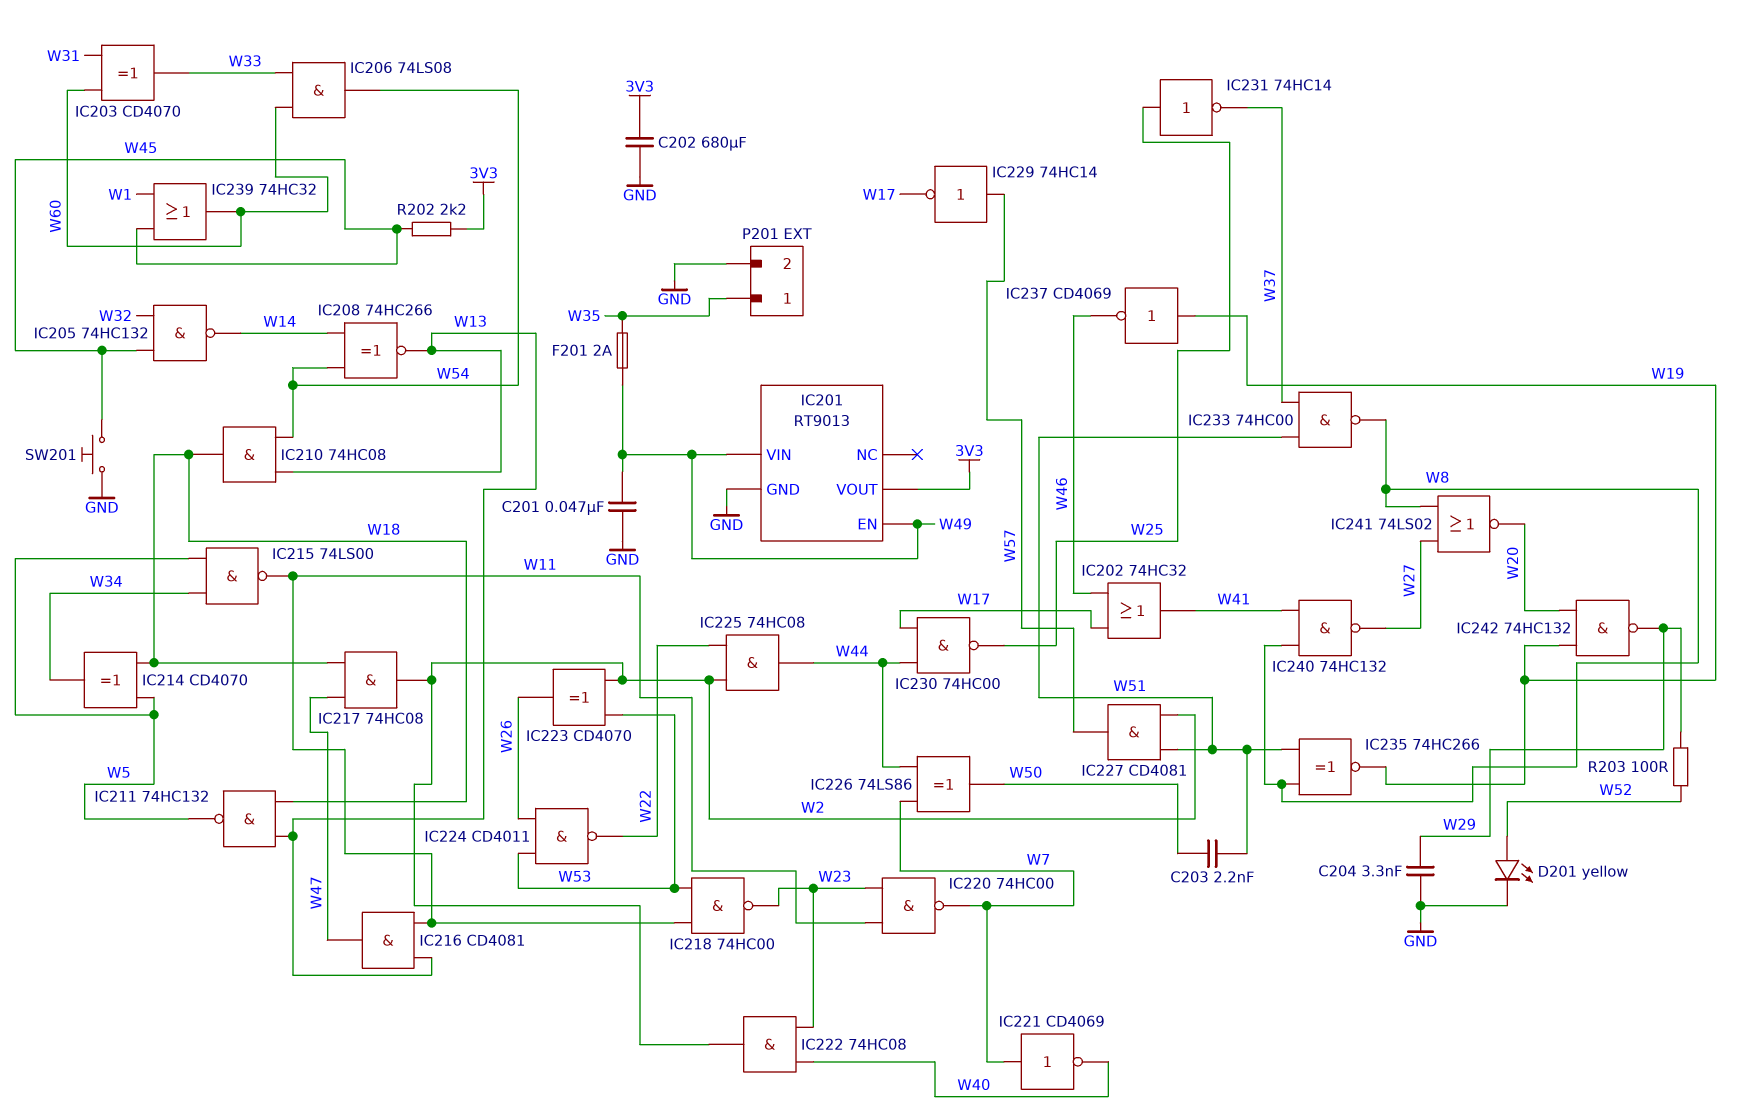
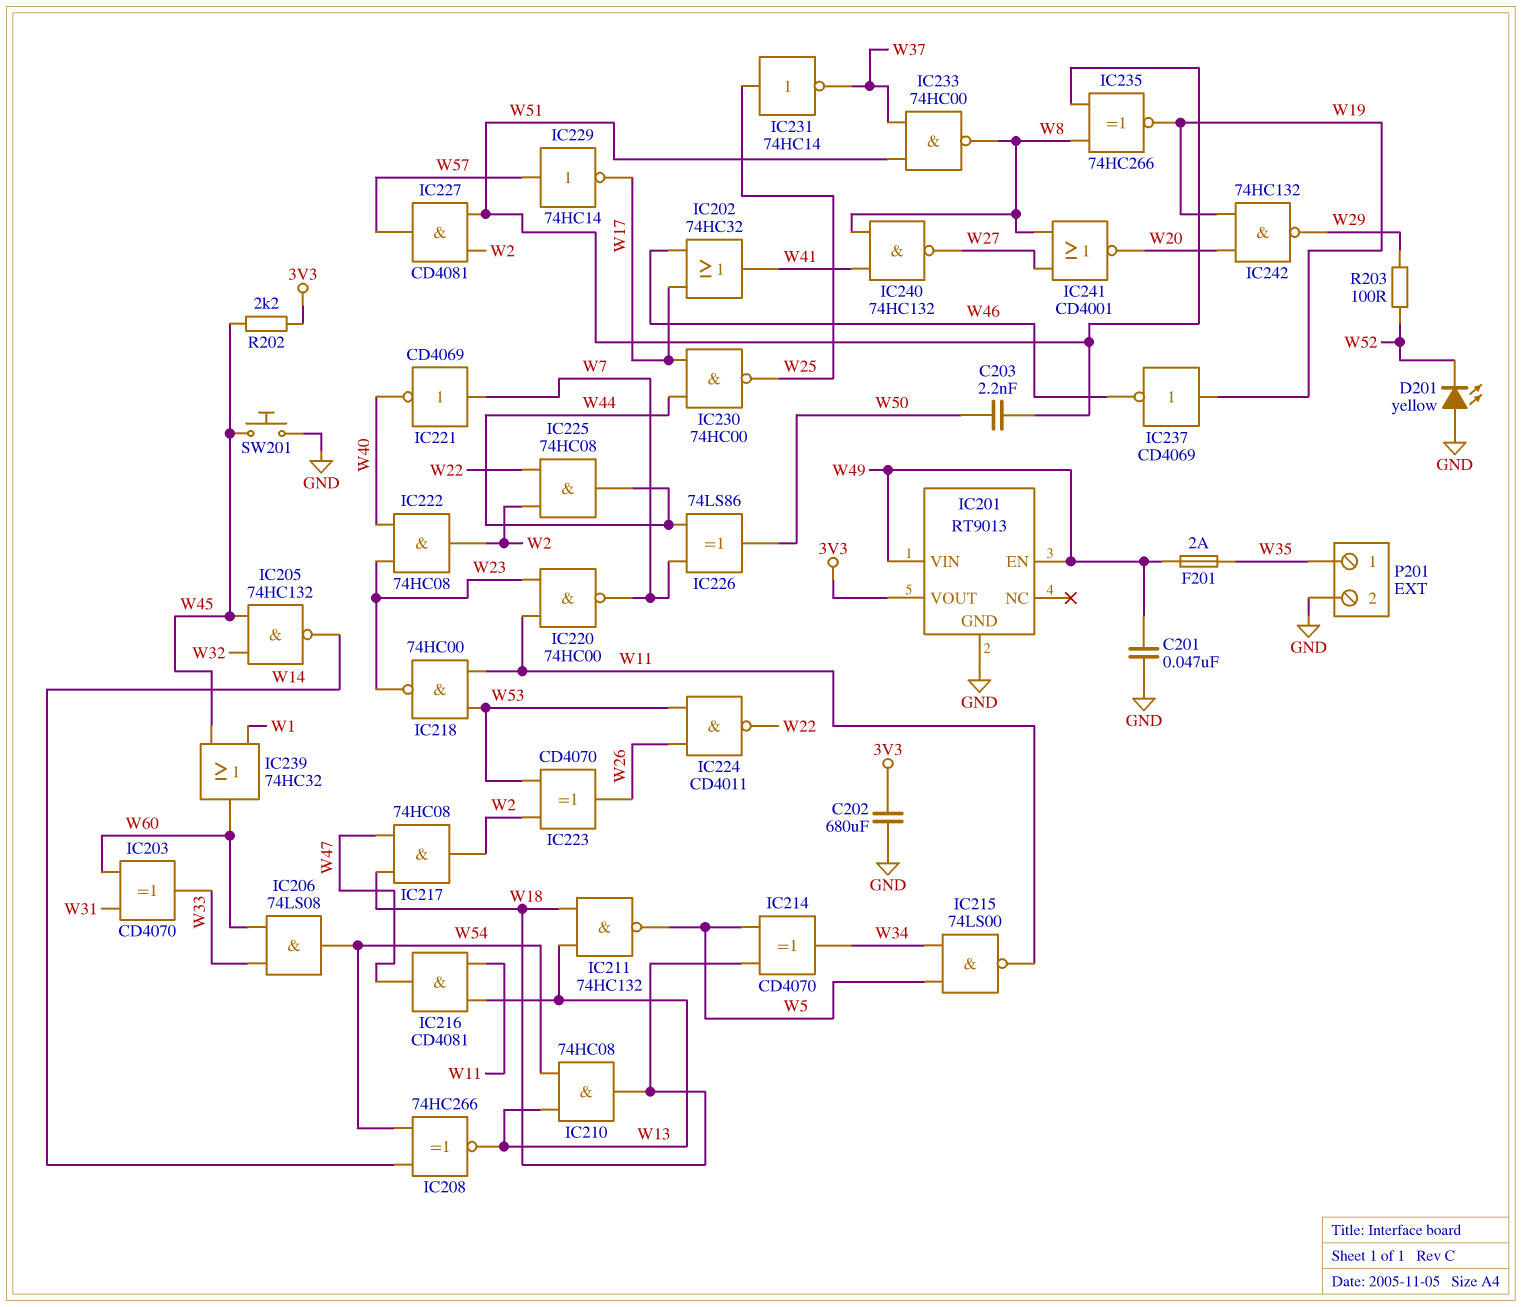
C204: 3.3nF (GND, W29) -> none
D201: LED yellow (A W52, K GND) -> LED yellow (A GND, K W52)
IC241: NOR 74LS02 (in W8, in W27, out W20) -> NOR CD4001 (in W8, in W27, out W20)

